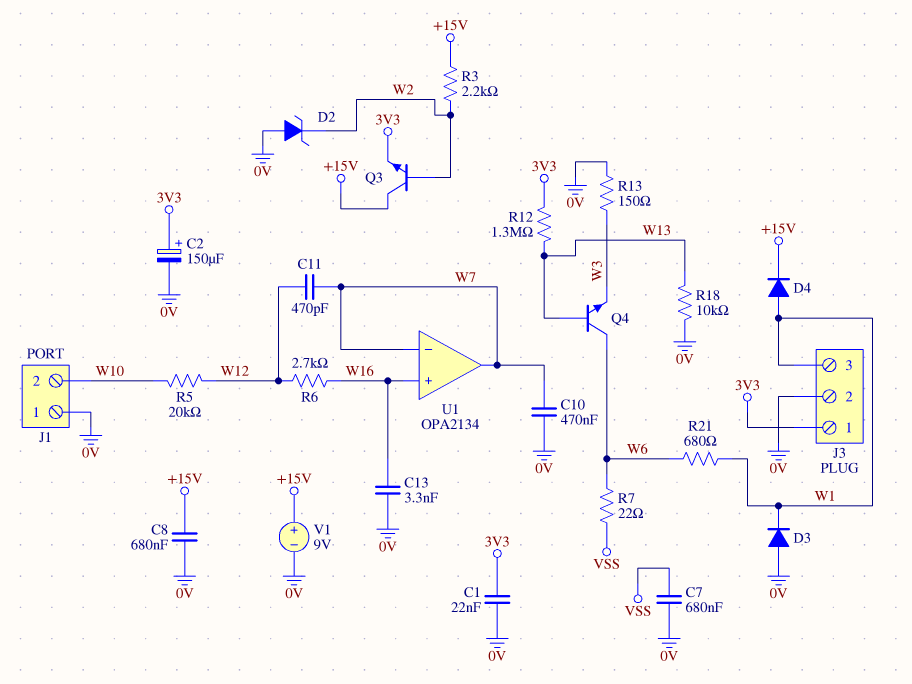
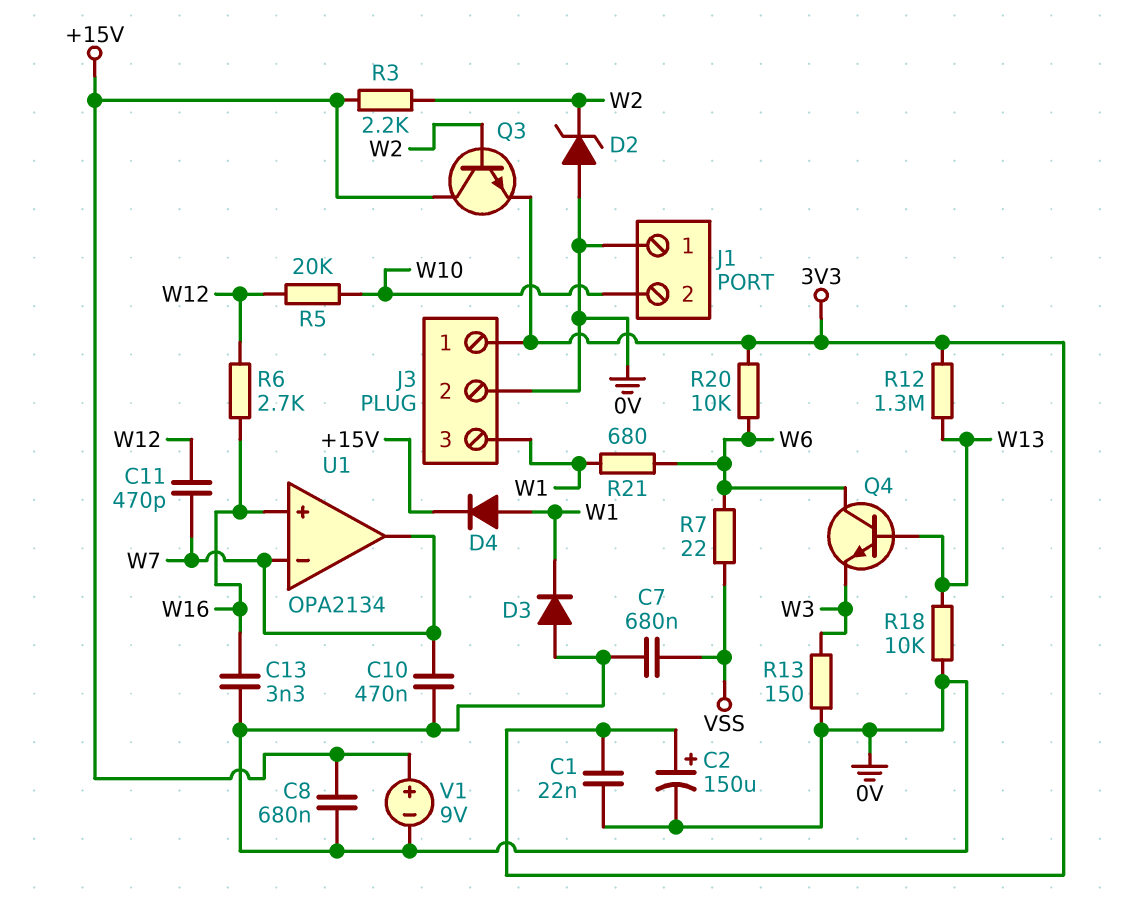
R20: none -> 10k (3V3, W6)

